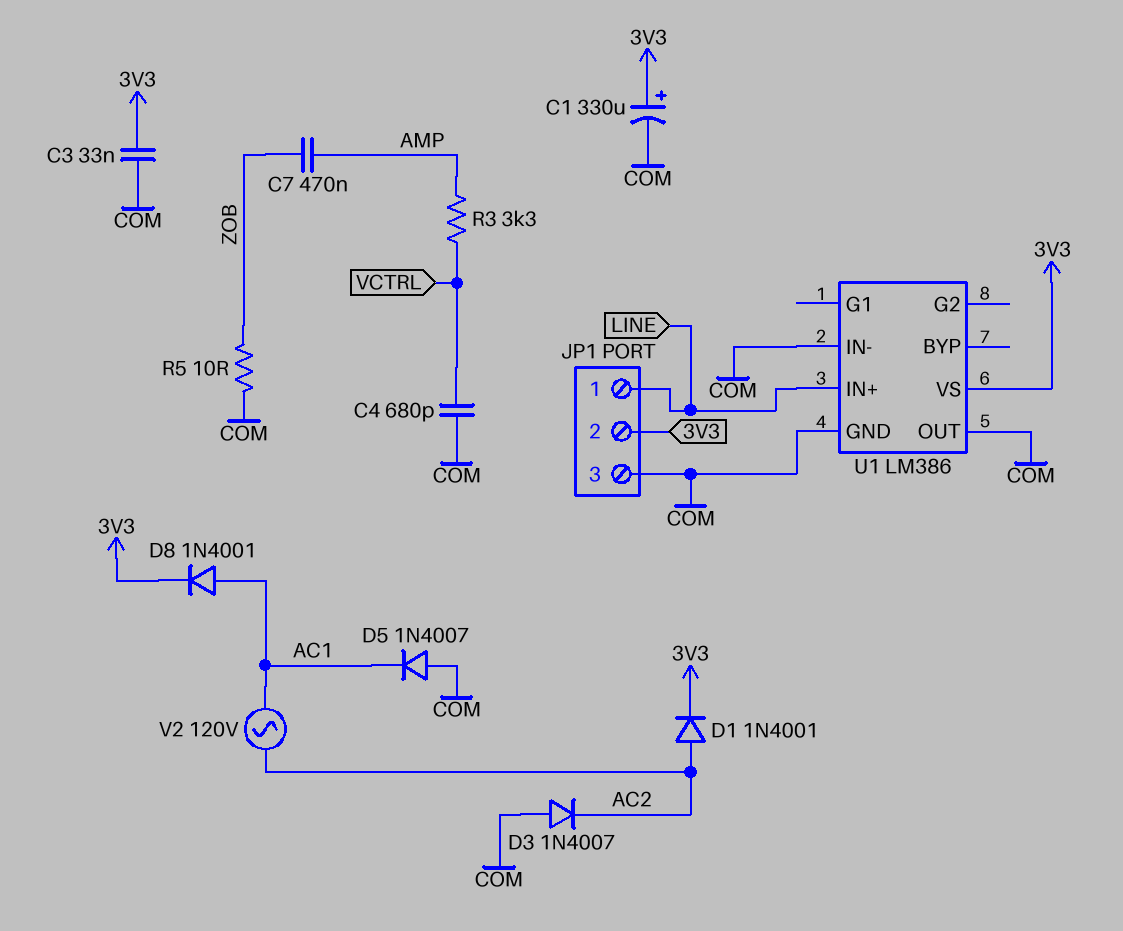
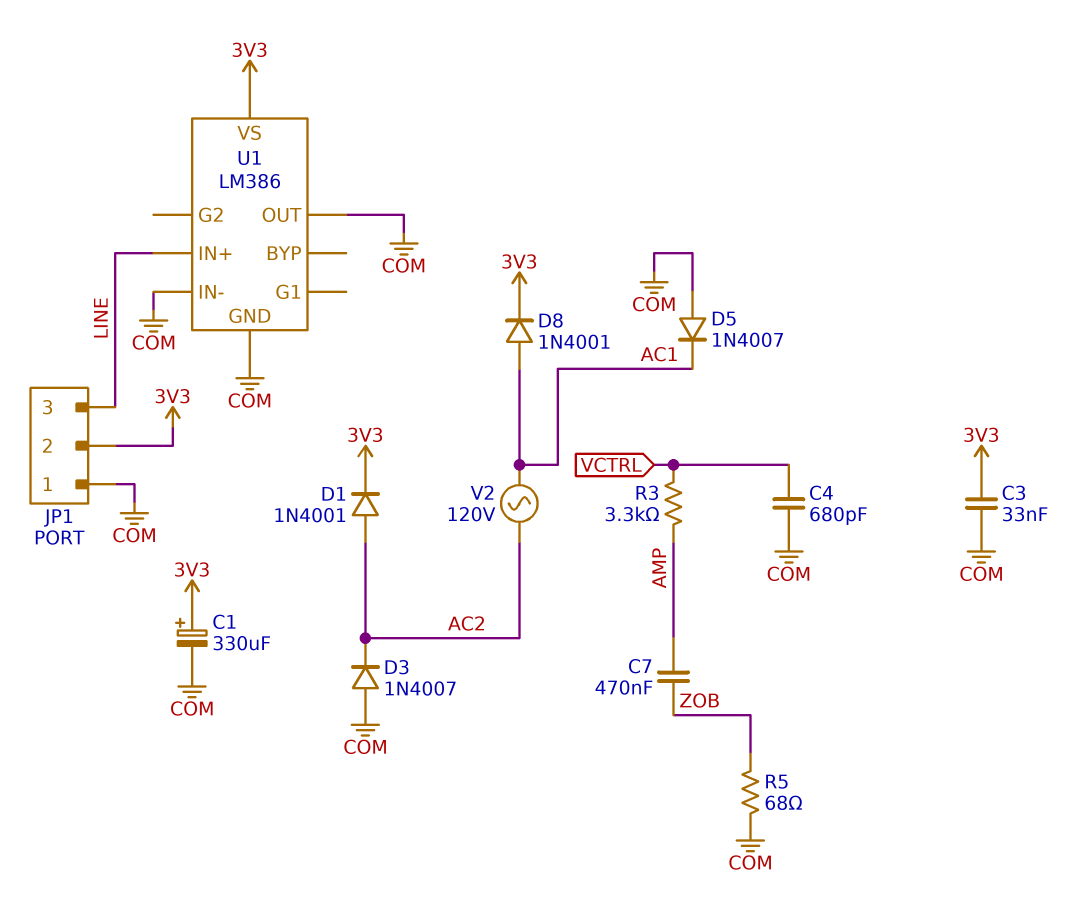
JP1 pin 1: LINE -> COM
JP1 pin 3: COM -> LINE
R5: 10 (COM, ZOB) -> 68 (COM, ZOB)

